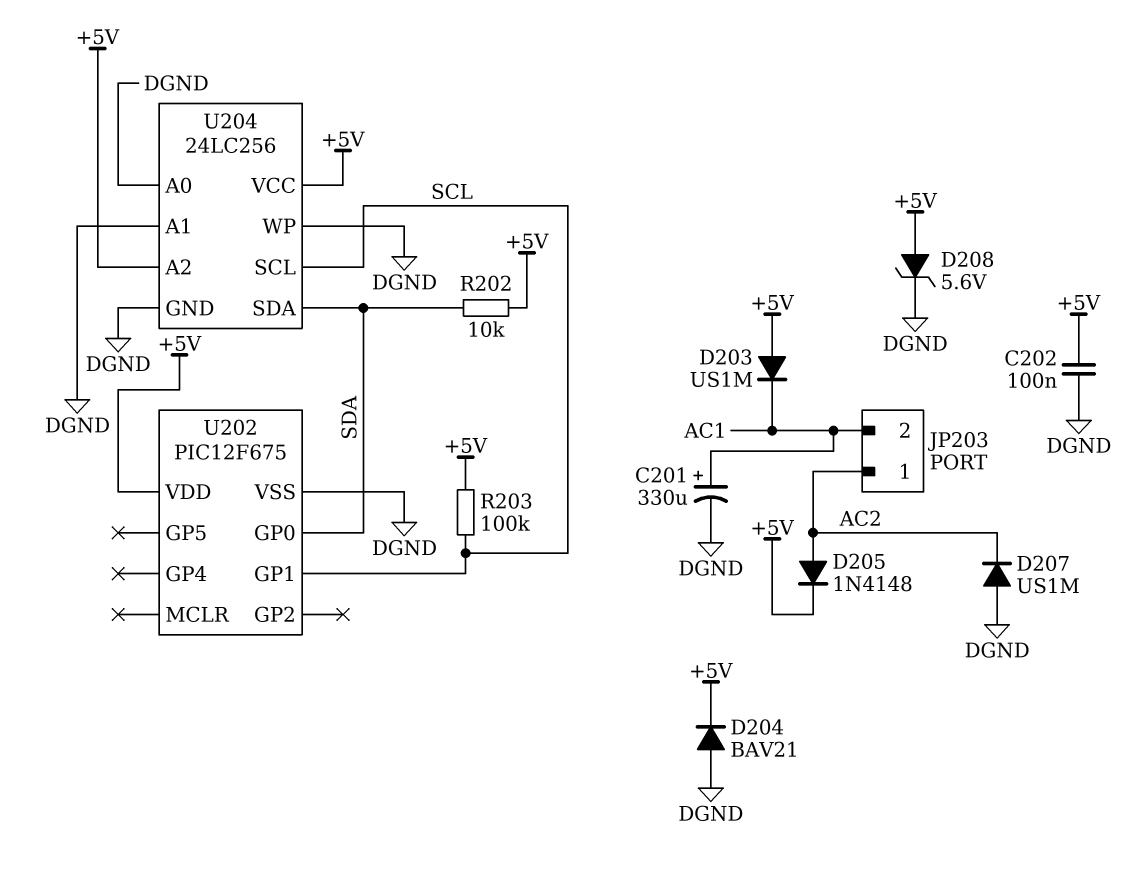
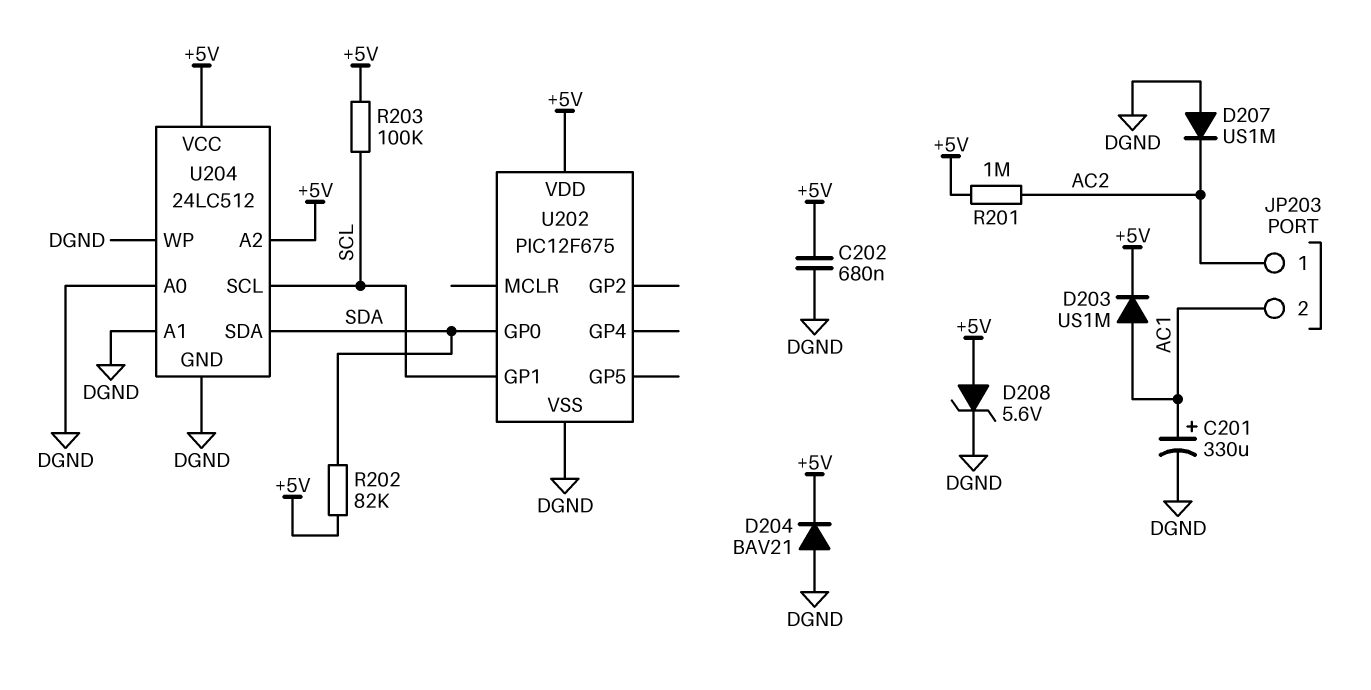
C202: 100nF (+5V, DGND) -> 680nF (+5V, DGND)
D203: diode US1M (A +5V, K AC1) -> diode US1M (A AC1, K +5V)
D205: diode 1N4148 (A AC2, K +5V) -> none
R201: none -> 1M (+5V, AC2)
R202: 10k (+5V, SDA) -> 82k (+5V, SDA)
U204: 24LC256 -> 24LC512

